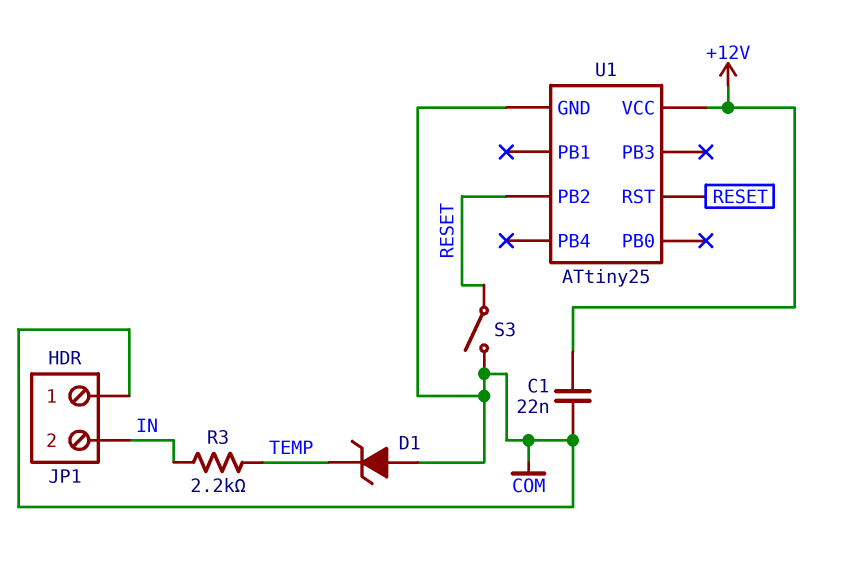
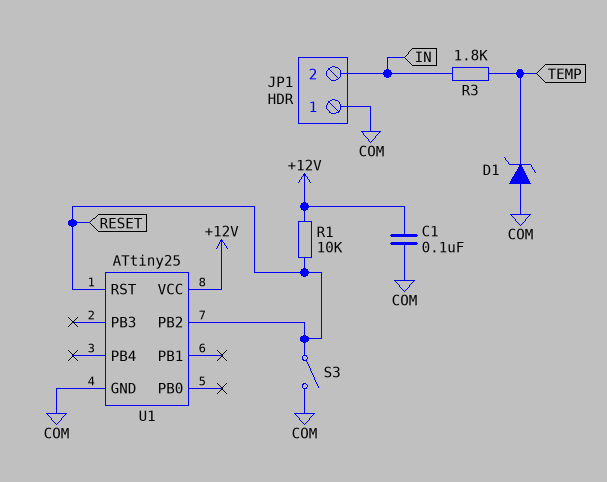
C1: 22nF (+12V, COM) -> 100nF (+12V, COM)
R1: none -> 10k (+12V, RESET)
R3: 2.2k (IN, TEMP) -> 1.8k (IN, TEMP)

